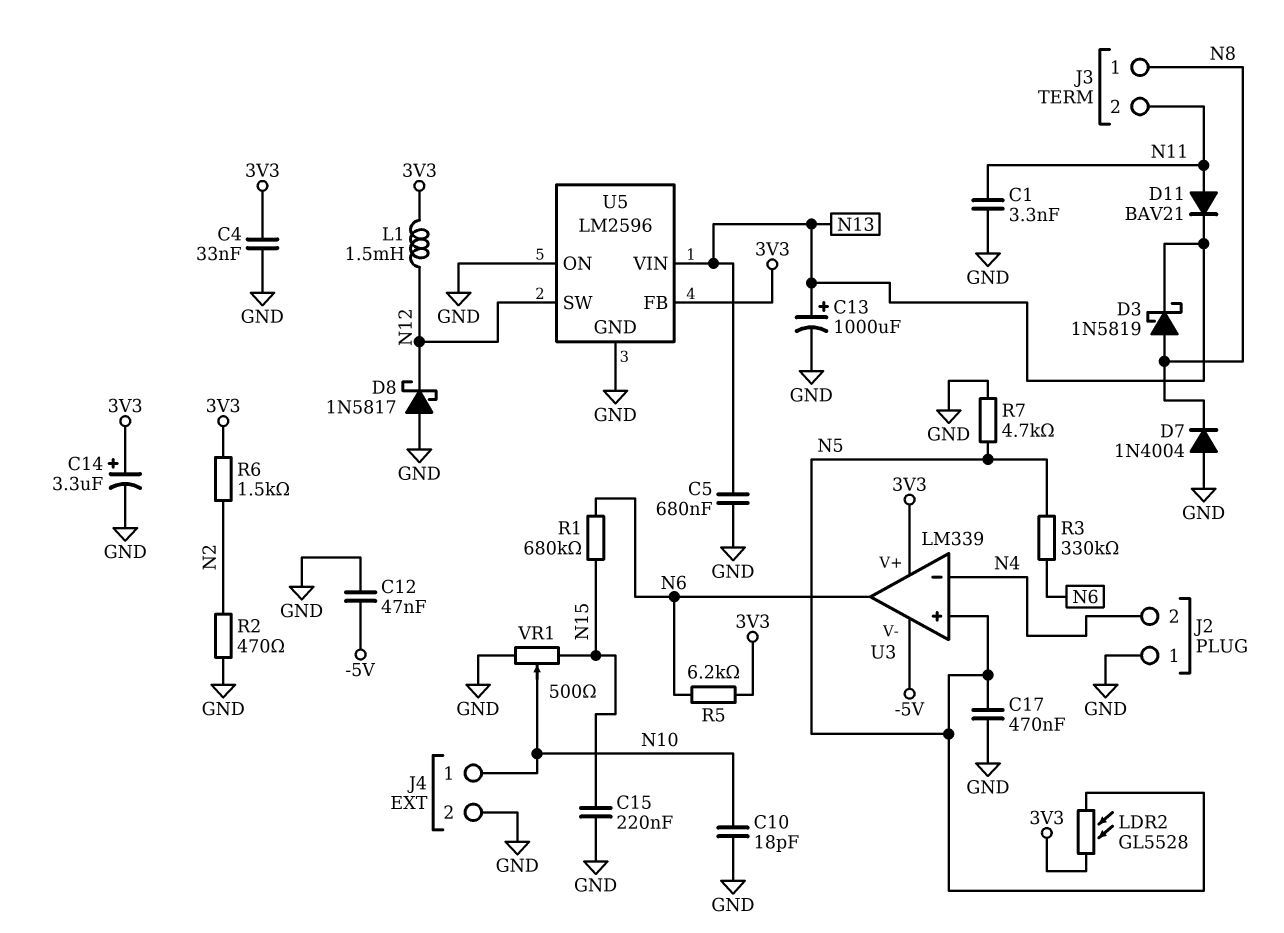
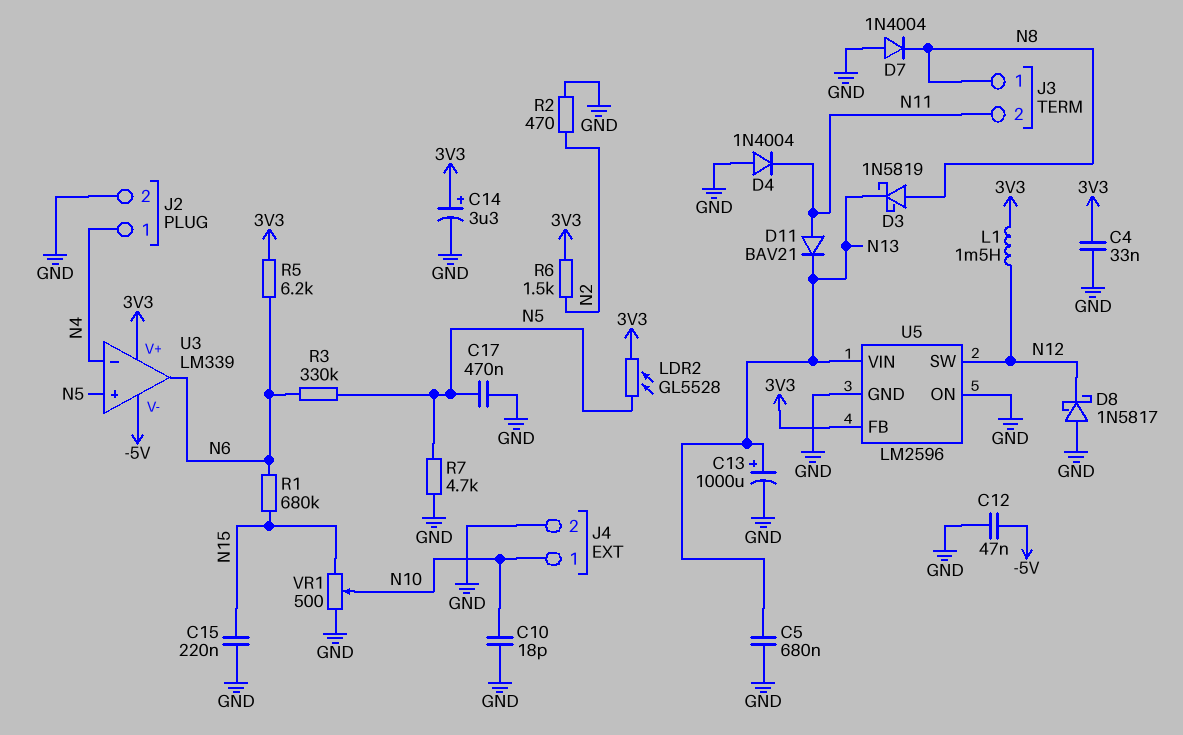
C1: 3.3nF (GND, N11) -> none
D4: none -> diode 1N4004 (A GND, K N11)
J2 pin 1: GND -> N4
J2 pin 2: N4 -> GND

